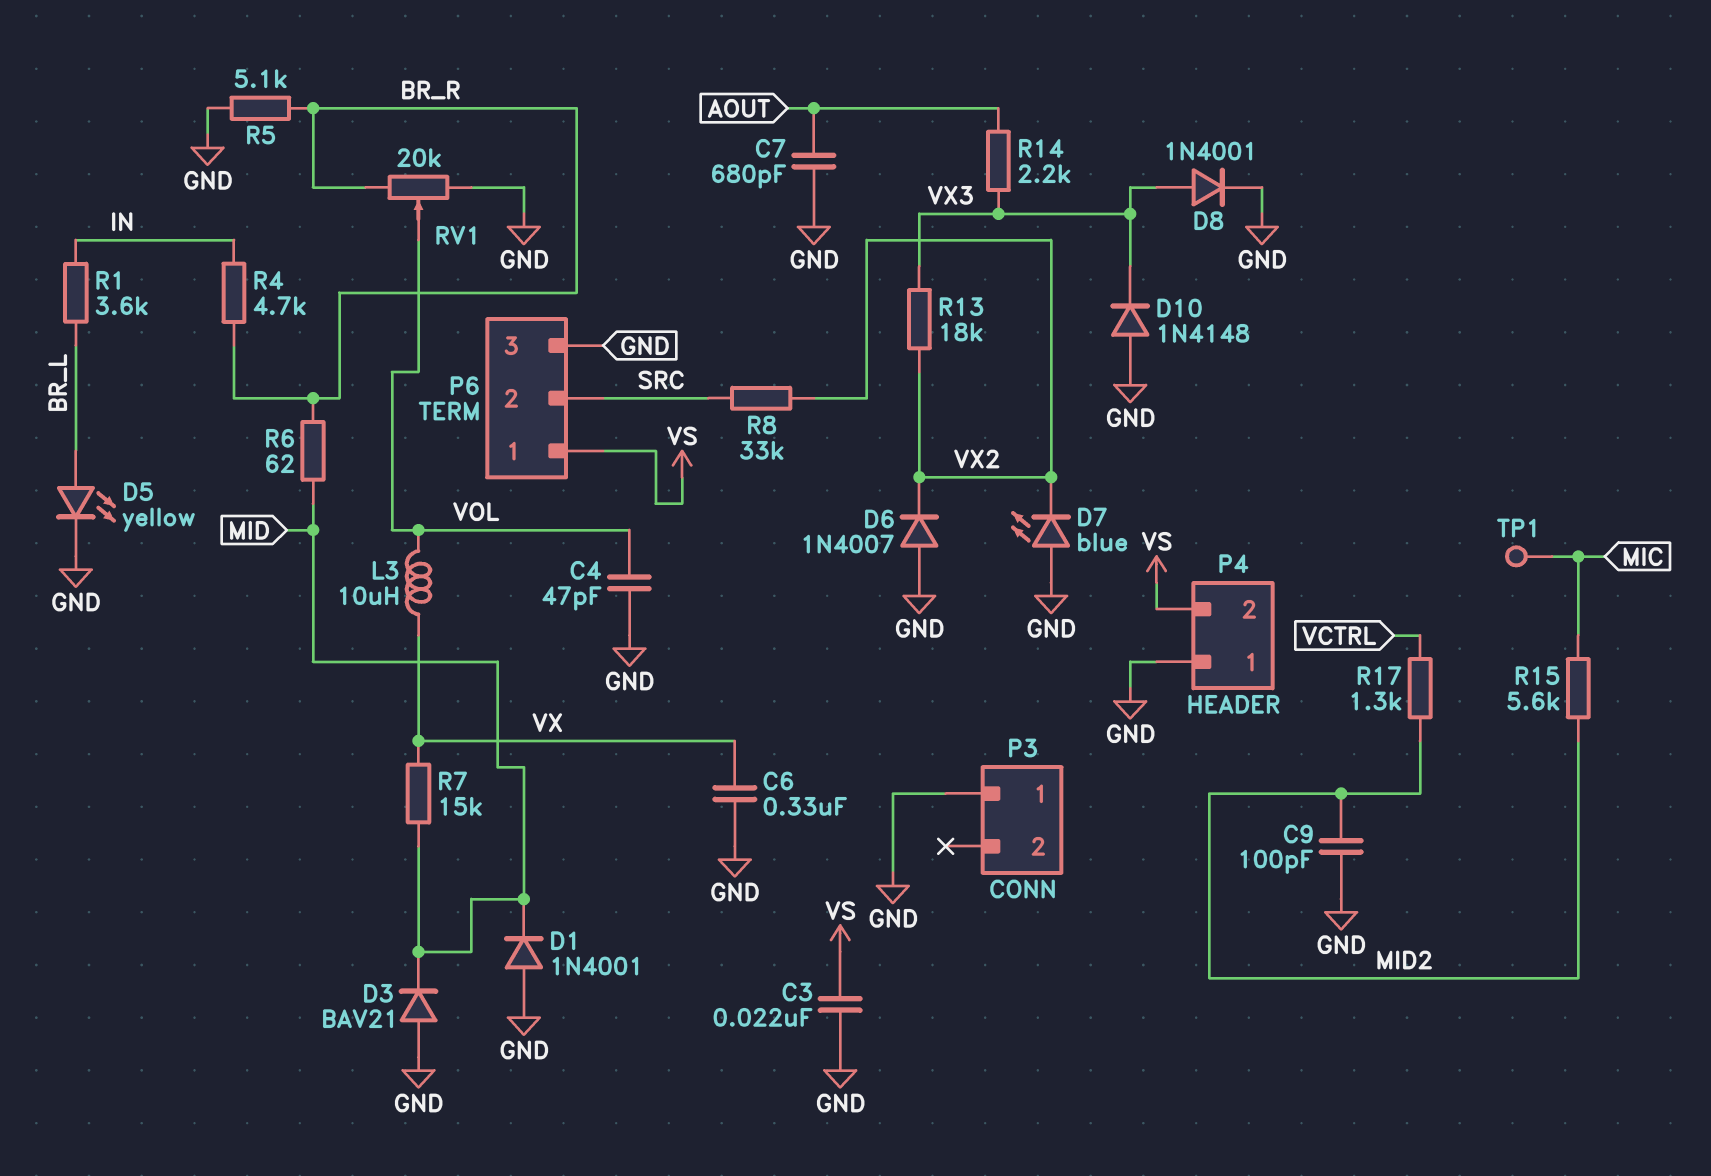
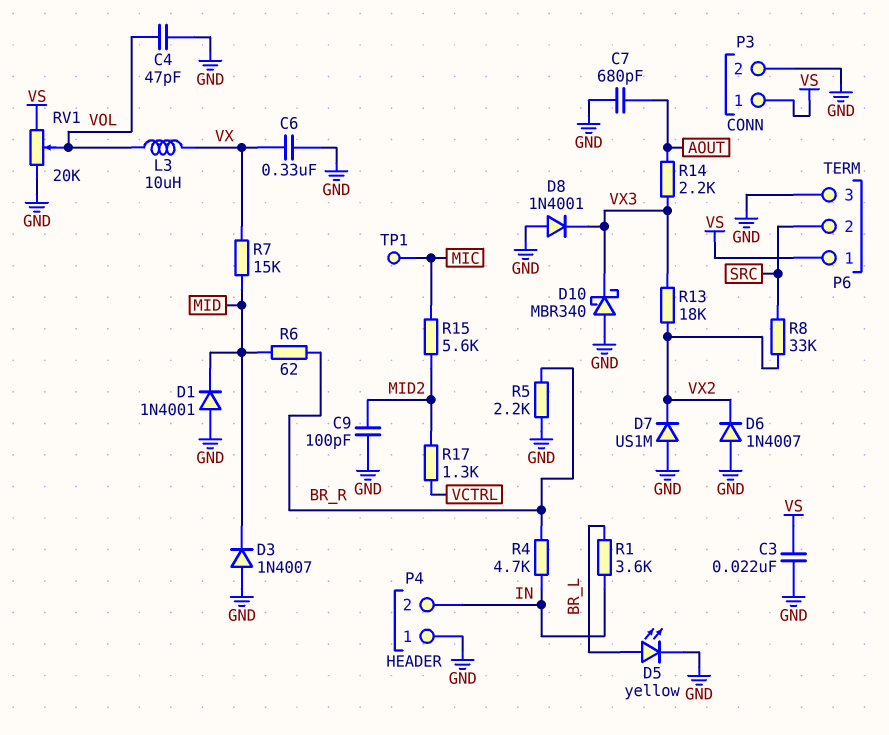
D3: diode BAV21 (A GND, K MID) -> diode 1N4007 (A GND, K MID)
D7: LED blue (A GND, K VX2) -> diode US1M (A GND, K VX2)
D8: diode 1N4001 (A VX3, K GND) -> diode 1N4001 (A GND, K VX3)
D10: diode 1N4148 (A GND, K VX3) -> schottky MBR340 (A GND, K VX3)
P3 pin 1: GND -> VS
P3 pin 2: none -> GND
P4 pin 2: VS -> IN
R5: 5.1k (BR_R, GND) -> 2.2k (BR_R, GND)
RV1: 20k (BR_R, GND, wiper VOL) -> 20k (GND, VS, wiper VOL)

